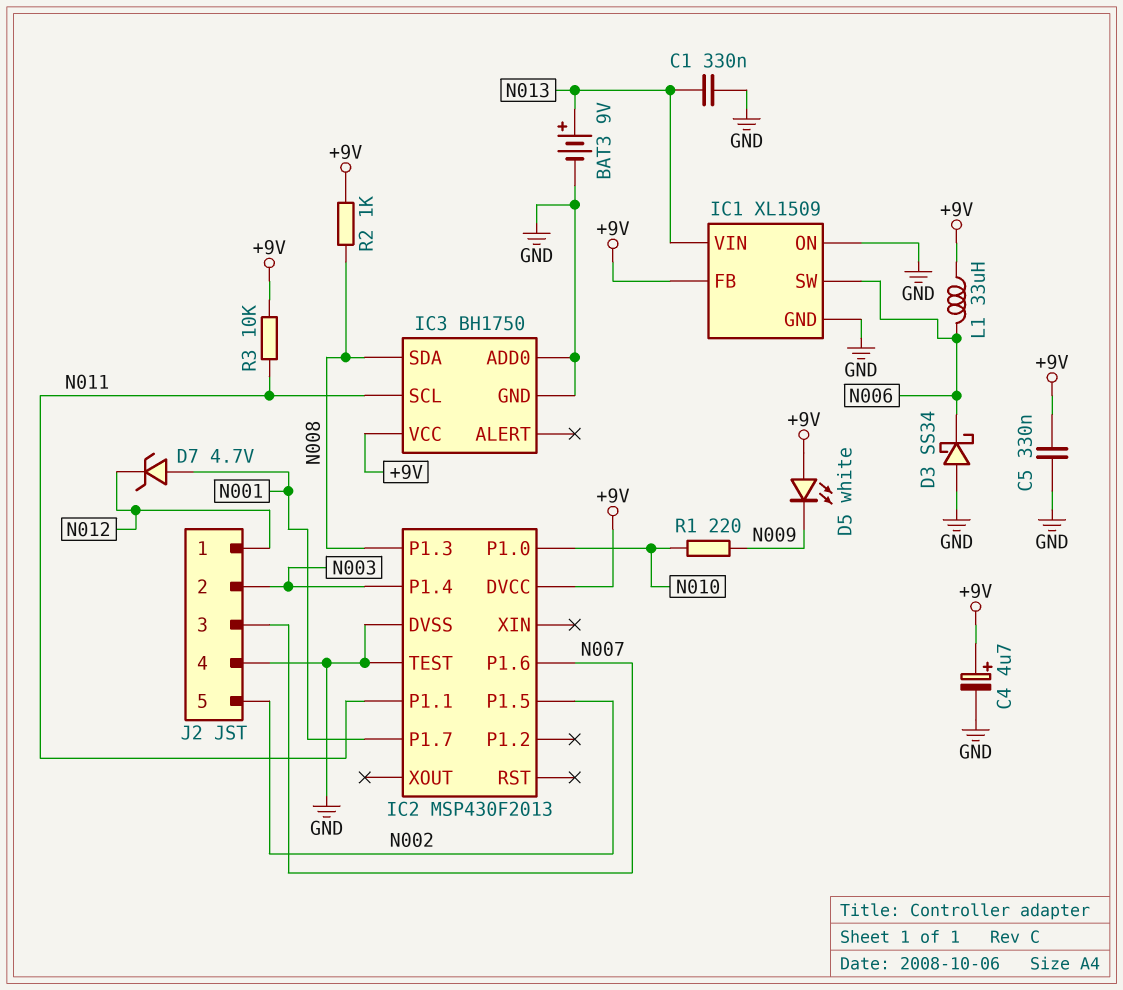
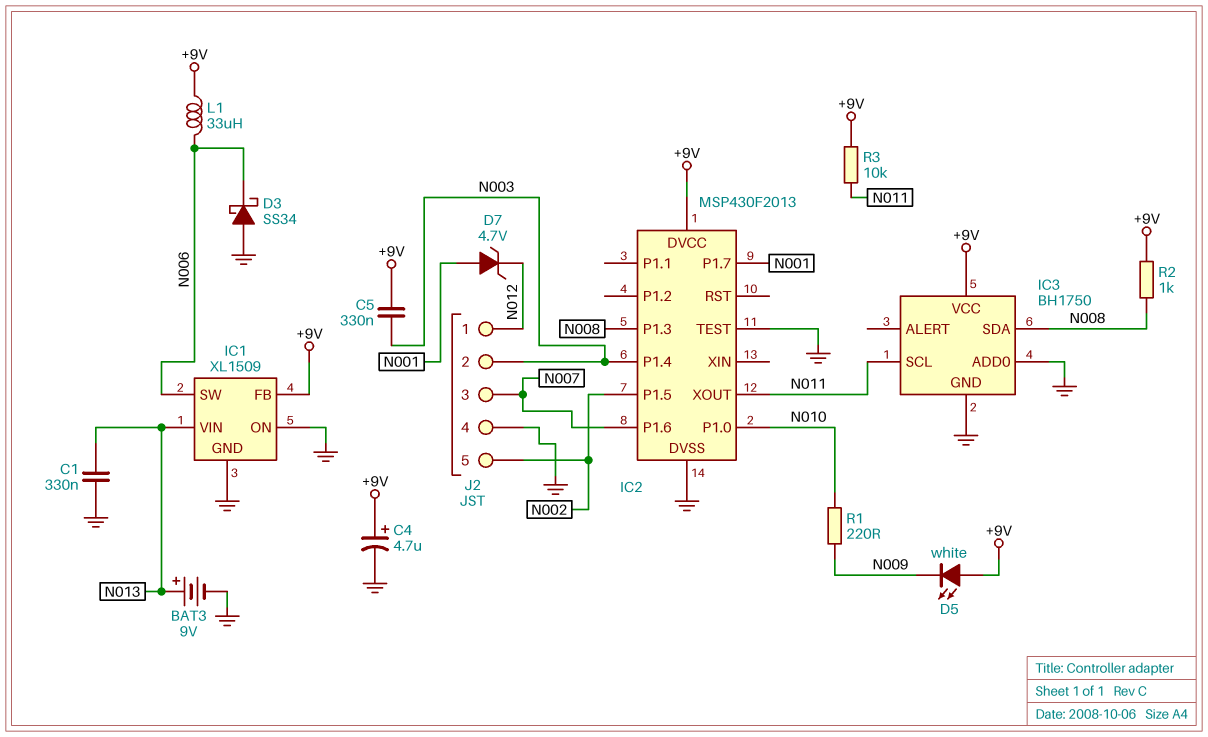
C5: 330nF (+9V, GND) -> 330nF (+9V, N003)
IC2 pin P1.1: N011 -> none
IC2 pin XOUT: none -> N011

